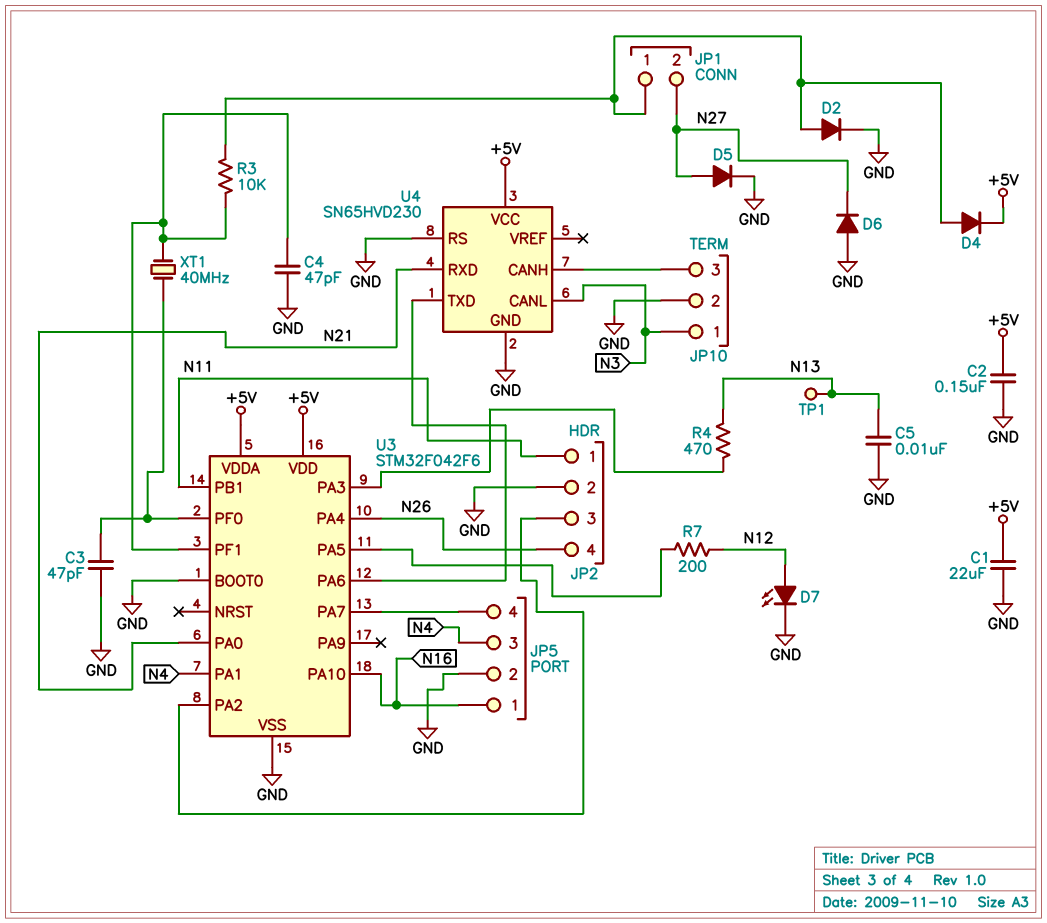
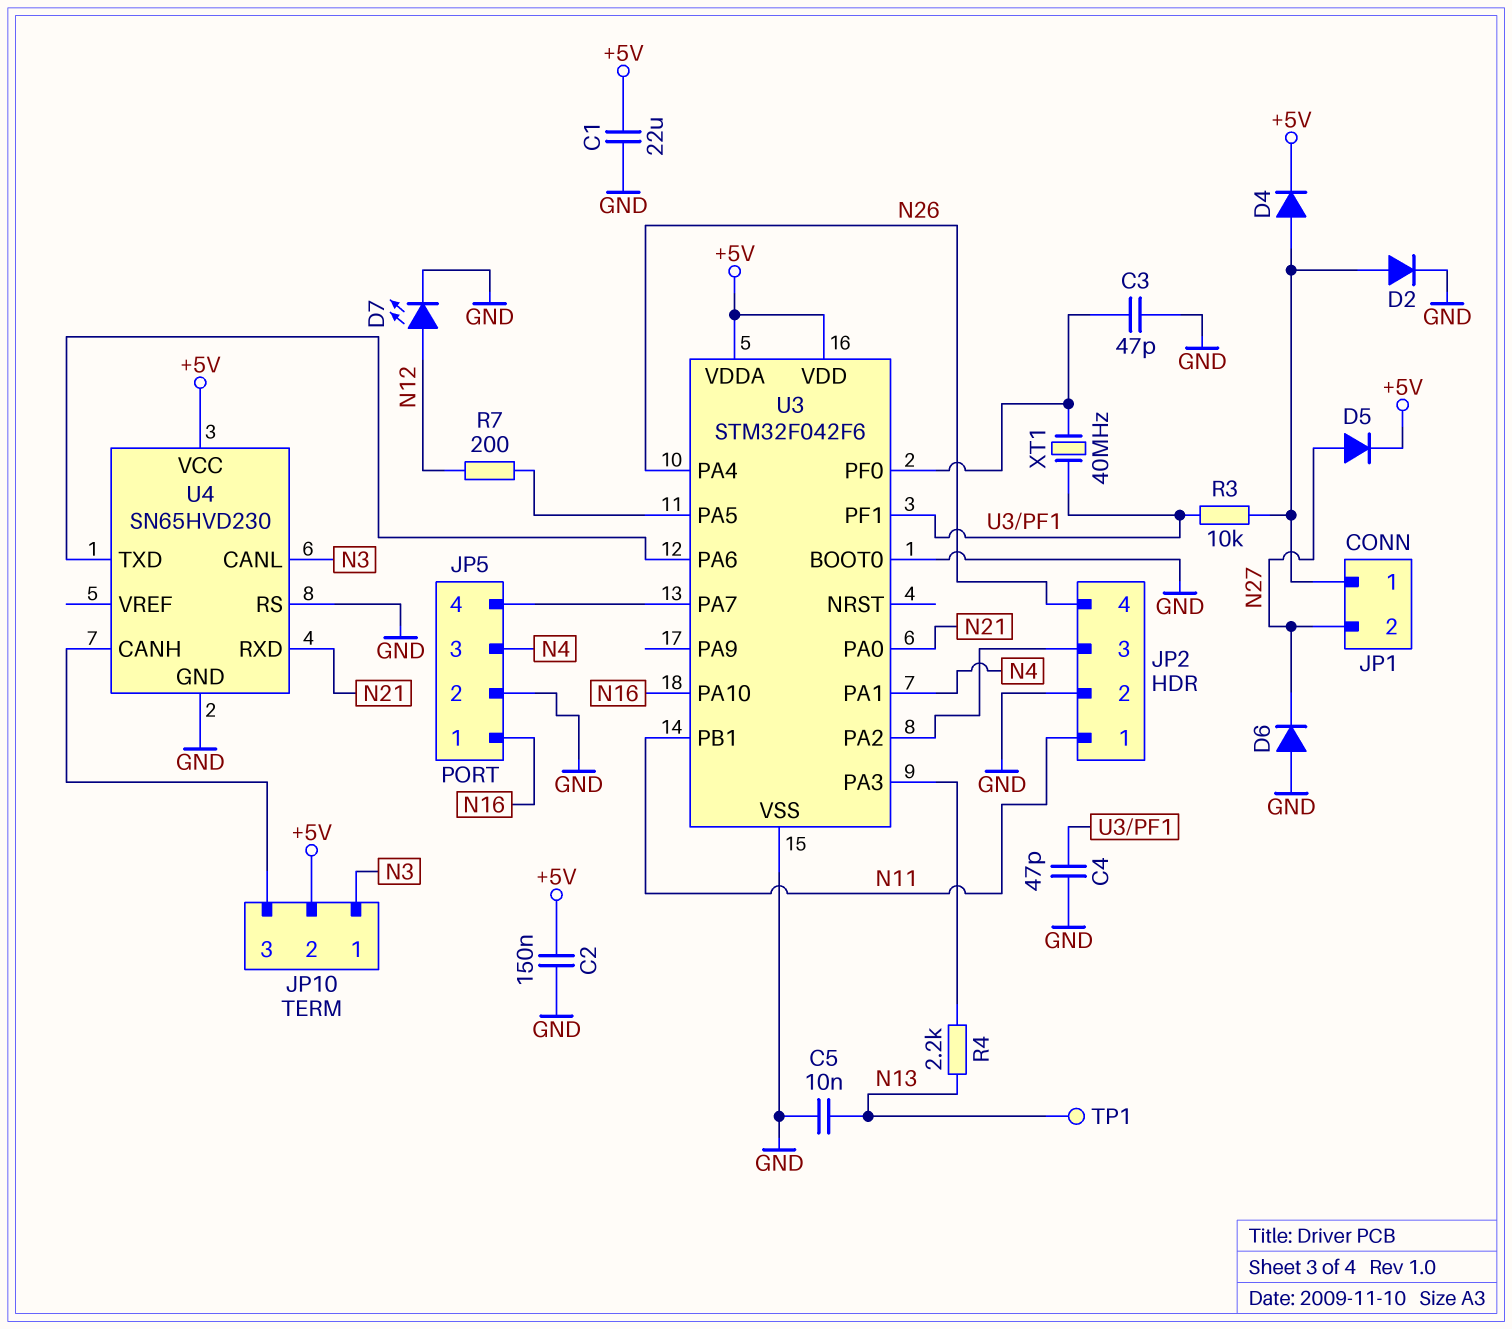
D5: diode (A N27, K GND) -> diode (A N27, K +5V)
JP10 pin 2: GND -> +5V
R4: 470 (N13, U3/PA3) -> 2.2k (N13, U3/PA3)

